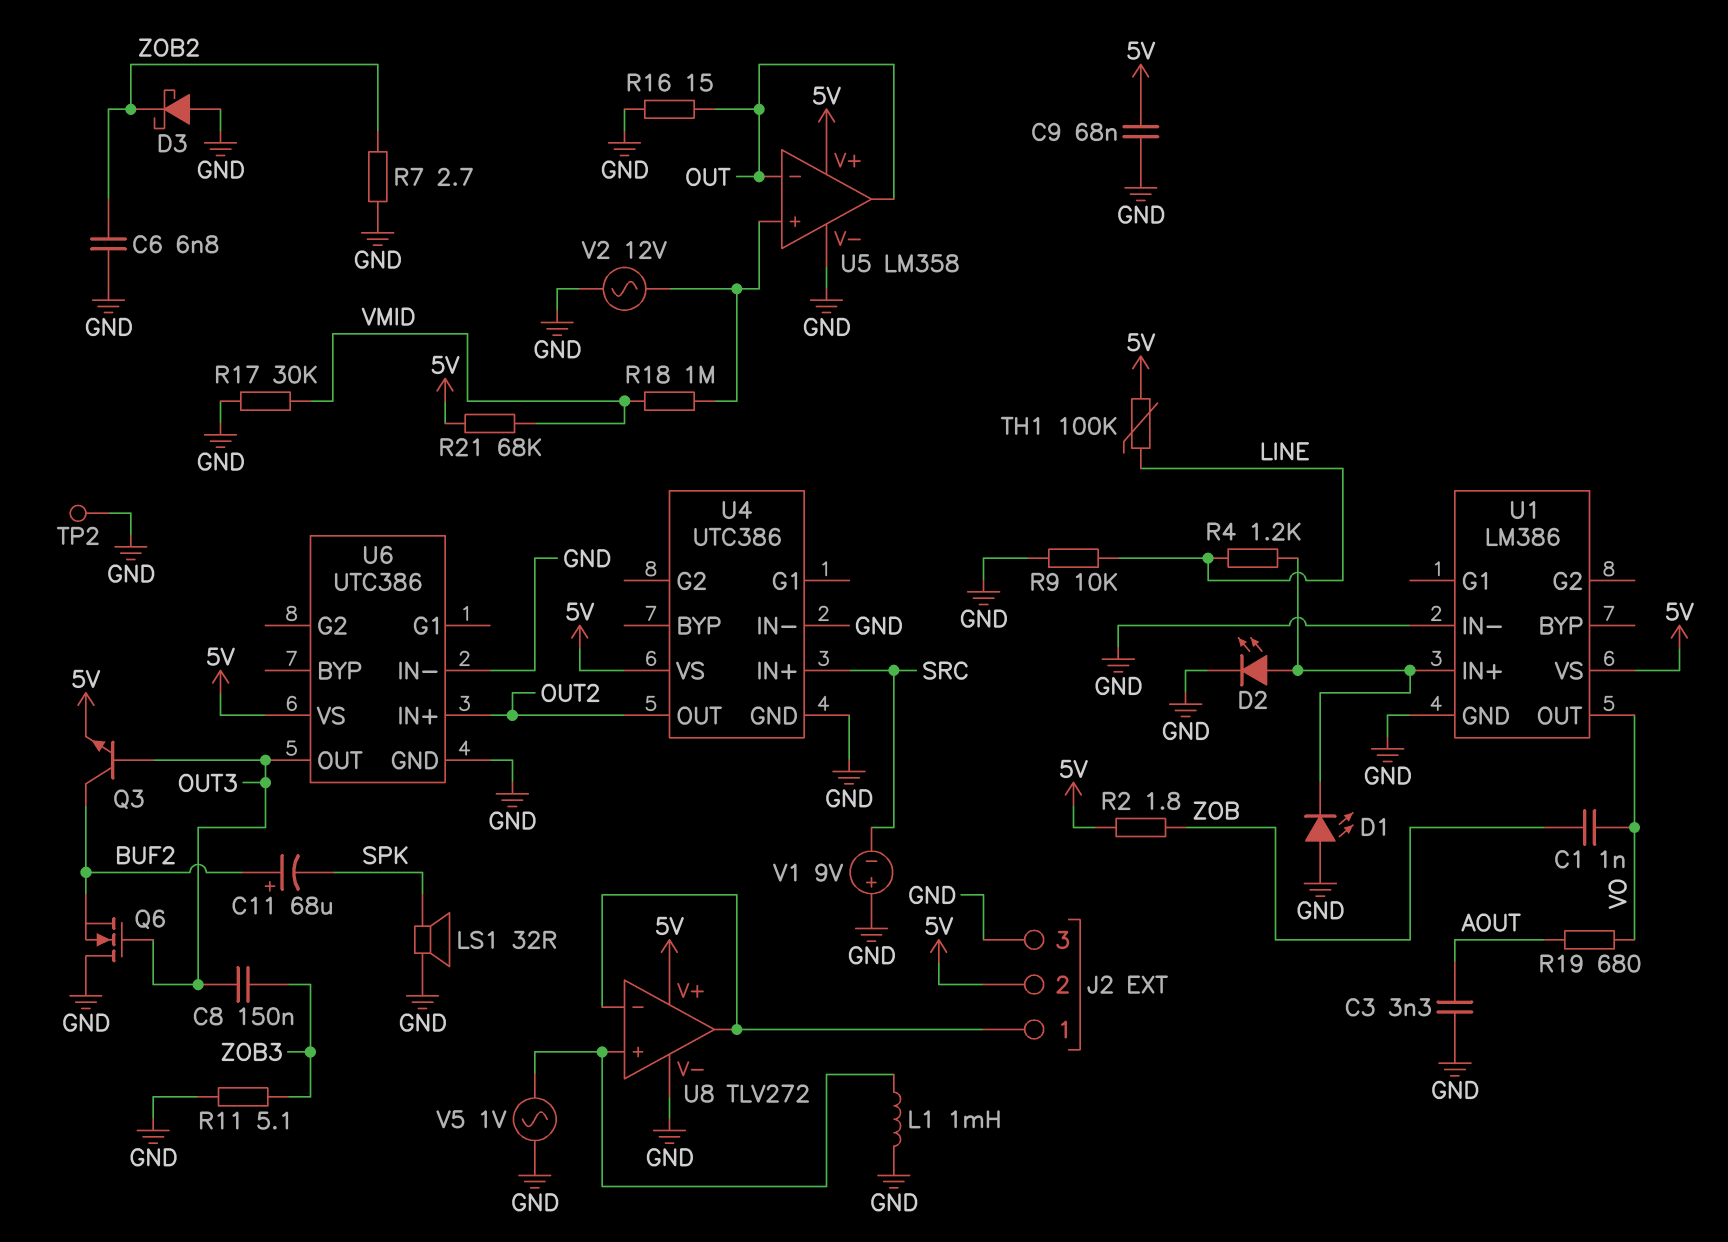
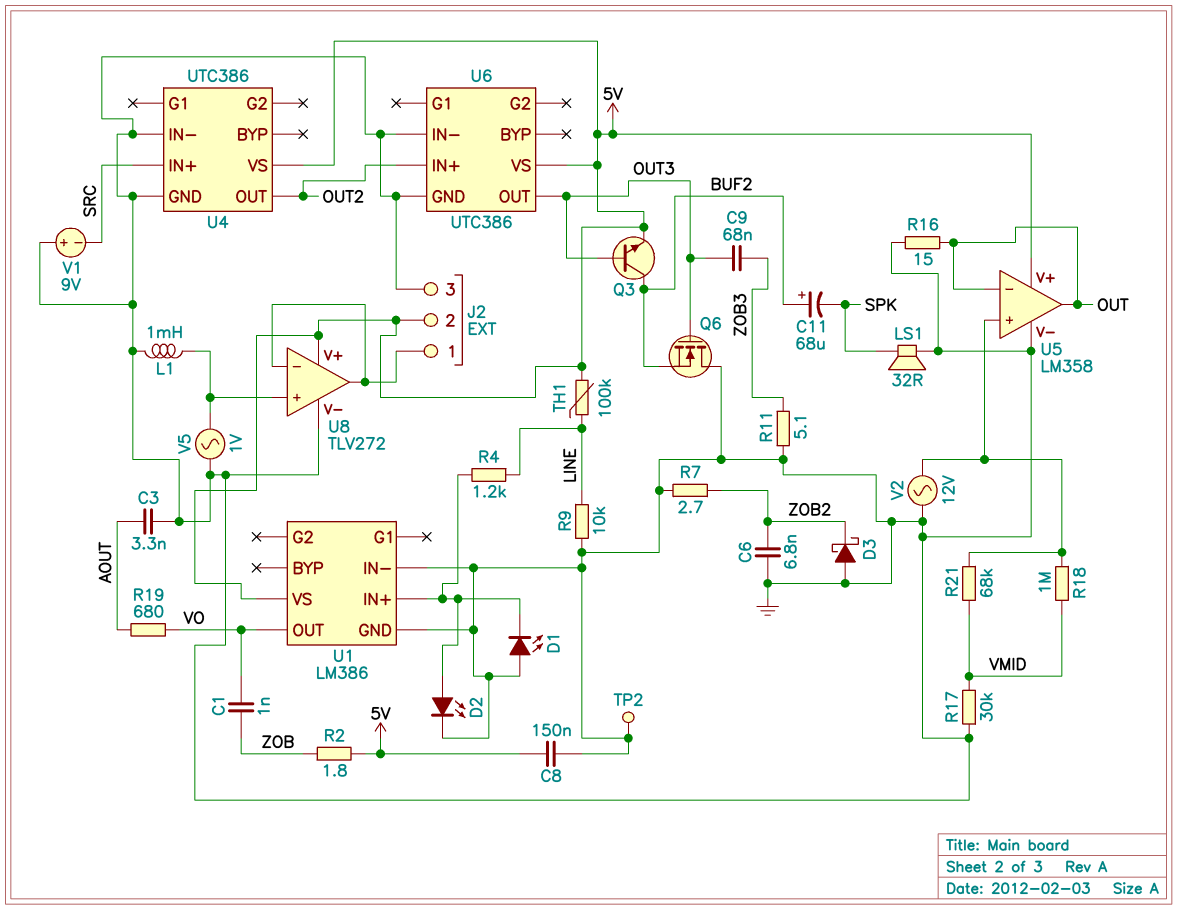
C8: 150nF (OUT3, ZOB3) -> 150nF (5V, GND)
C9: 68nF (5V, GND) -> 68nF (OUT3, ZOB3)
R21: 68k (5V, VMID) -> 68k (U5/in+, VMID)

